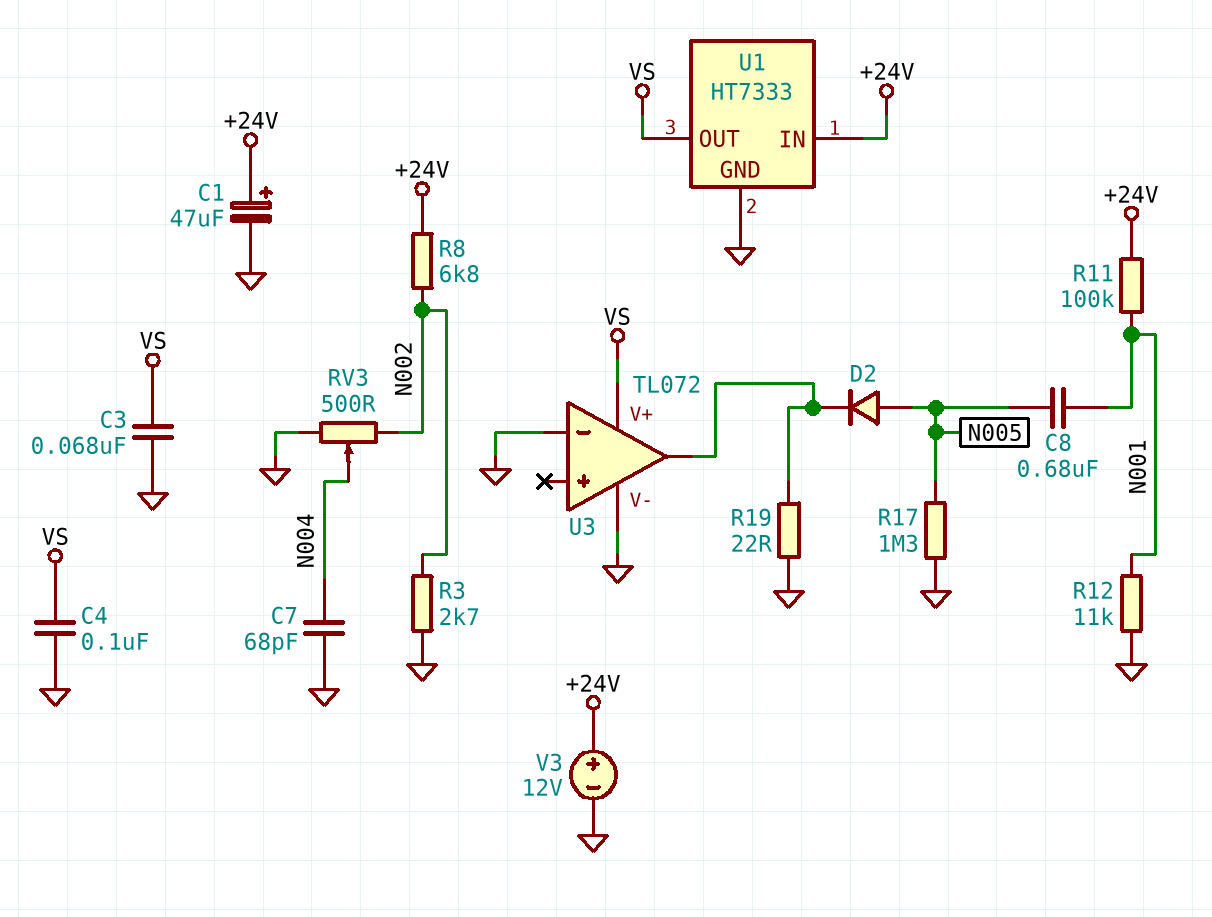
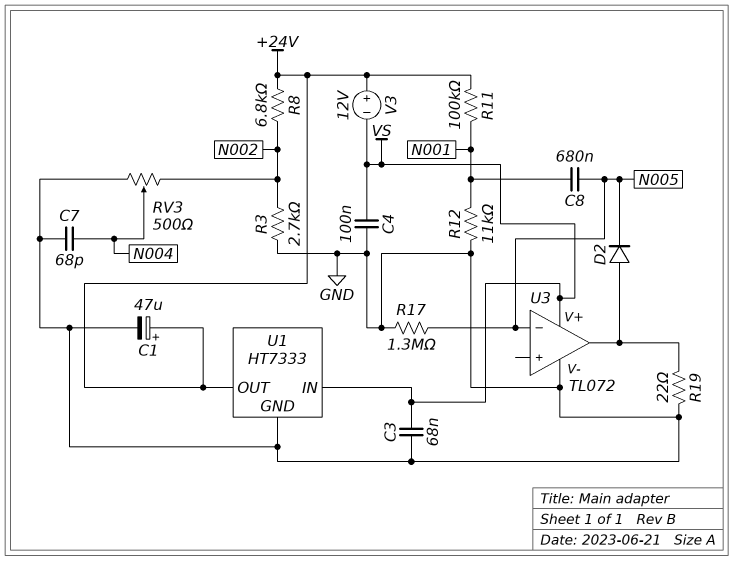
D2: diode (A N005, K U3/out) -> diode (A U3/out, K N005)
U1 pin IN: +24V -> VS
U1 pin OUT: VS -> +24V
U3 pin in-: GND -> N005
V3: 12V (plus +24V, minus GND) -> 12V (plus +24V, minus VS)

